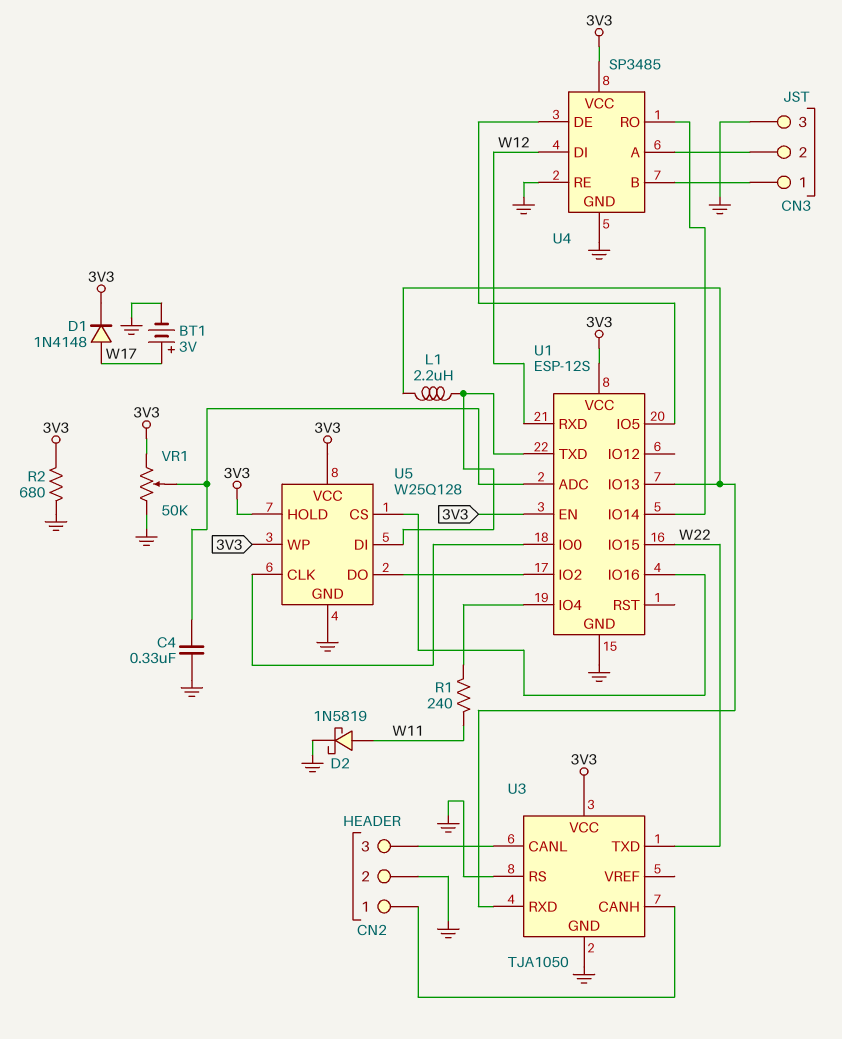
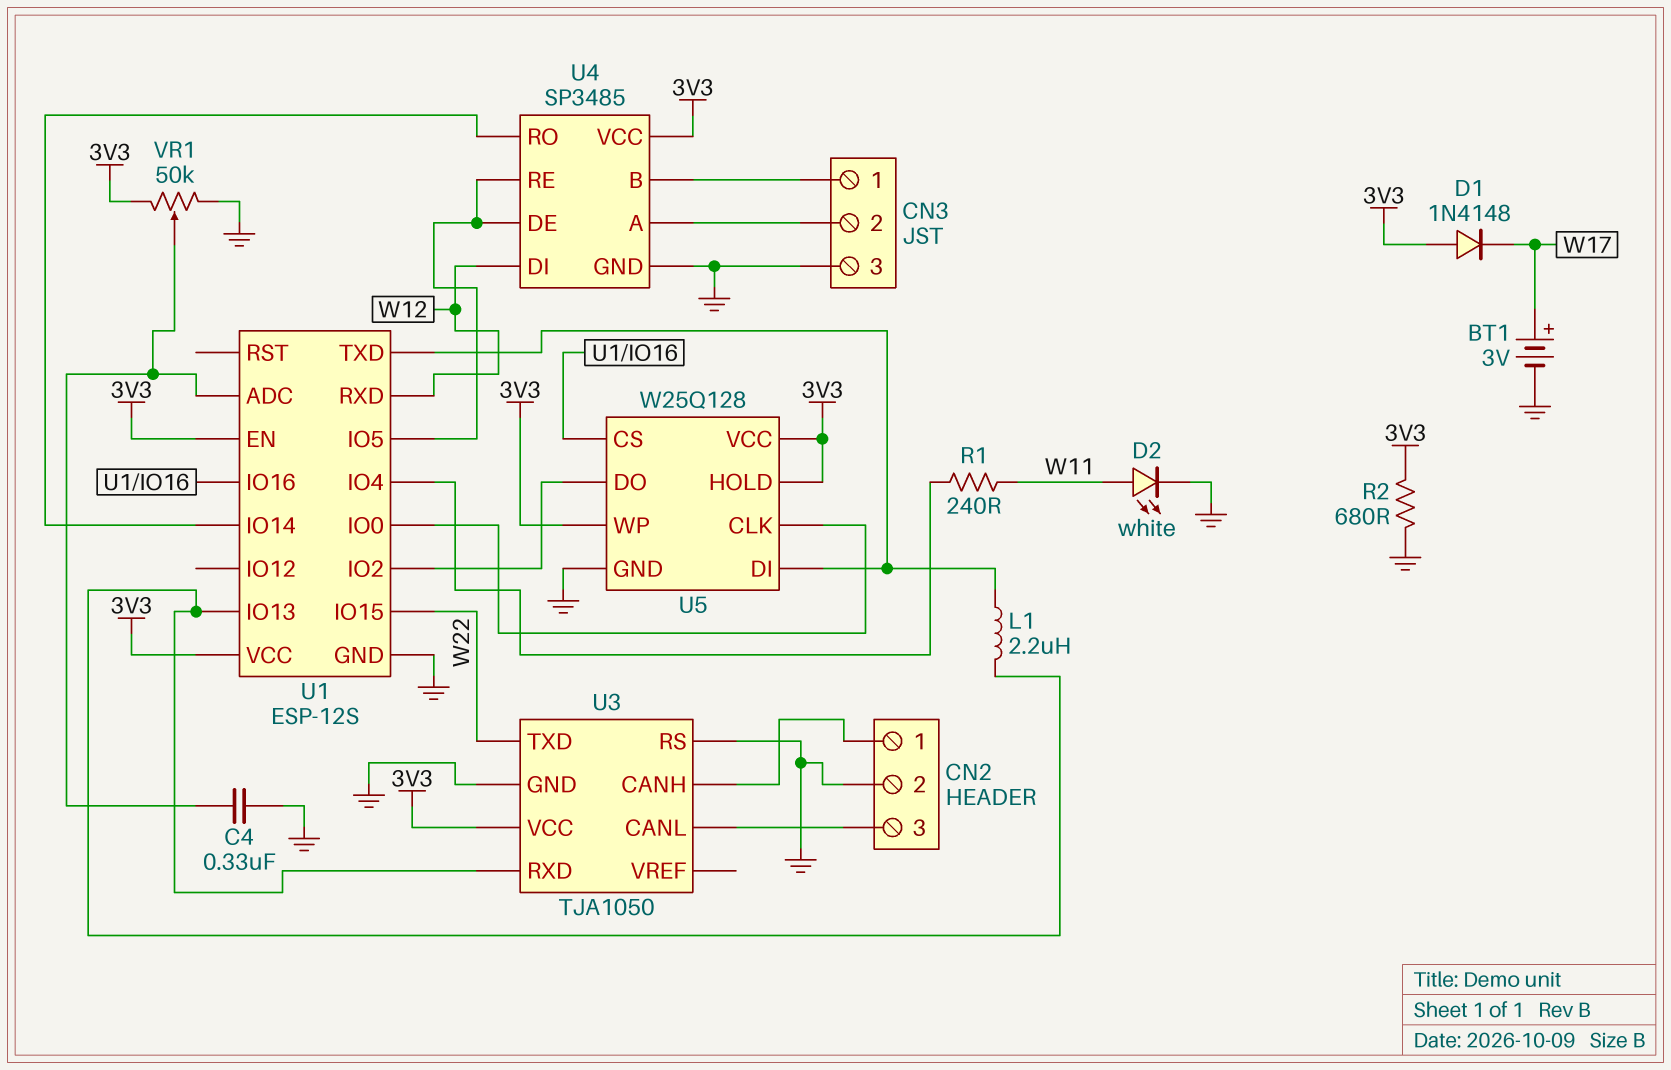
D1: diode 1N4148 (A W17, K 3V3) -> diode 1N4148 (A 3V3, K W17)
D2: schottky 1N5819 (A W11, K GND) -> LED white (A W11, K GND)
U4 pin RE: GND -> U1/IO5

